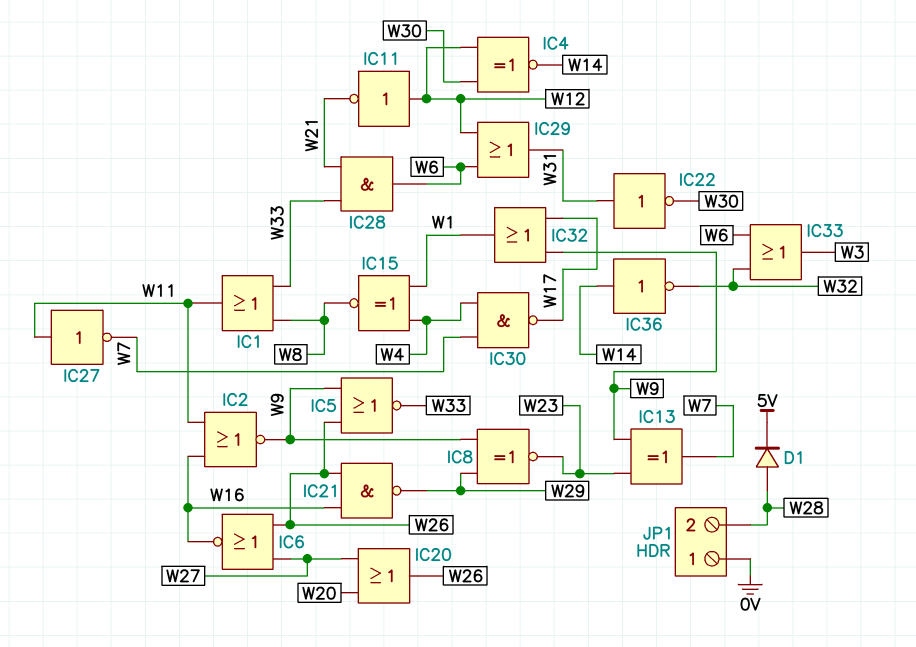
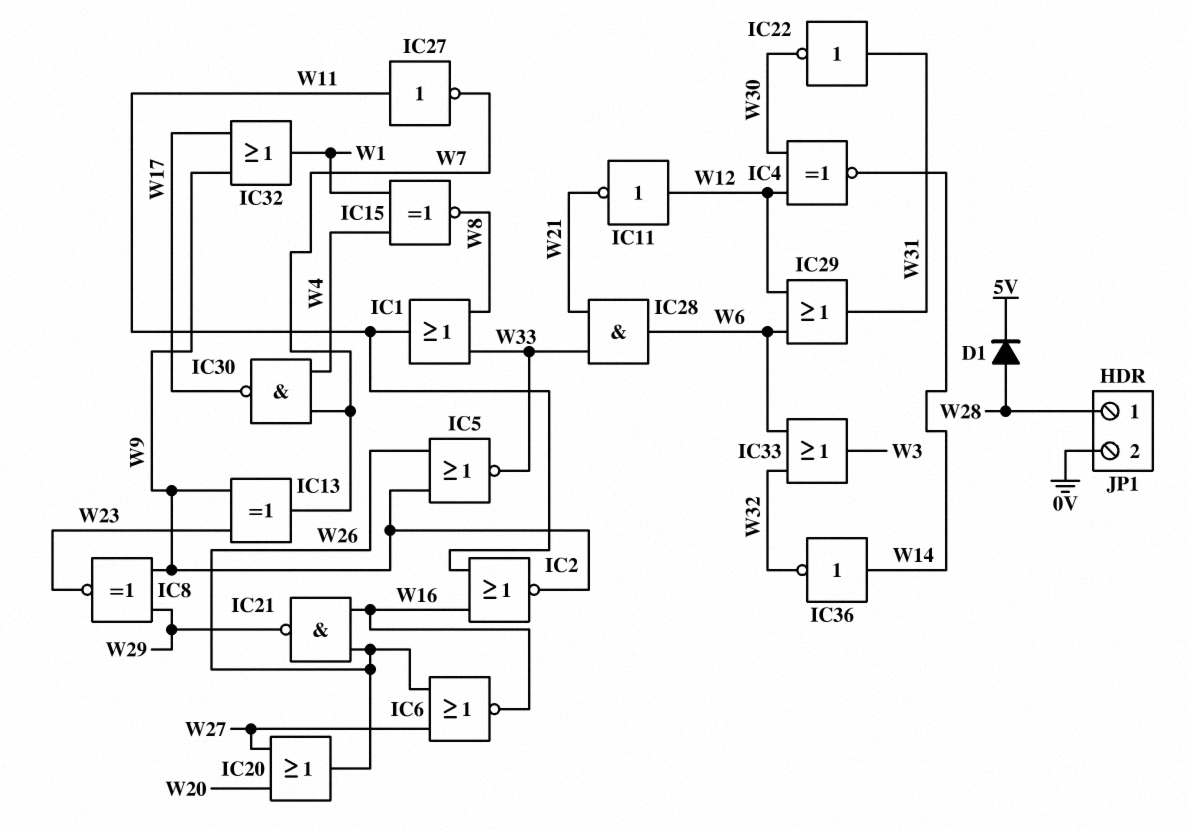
JP1 pin 1: 0V -> W28
JP1 pin 2: W28 -> 0V

